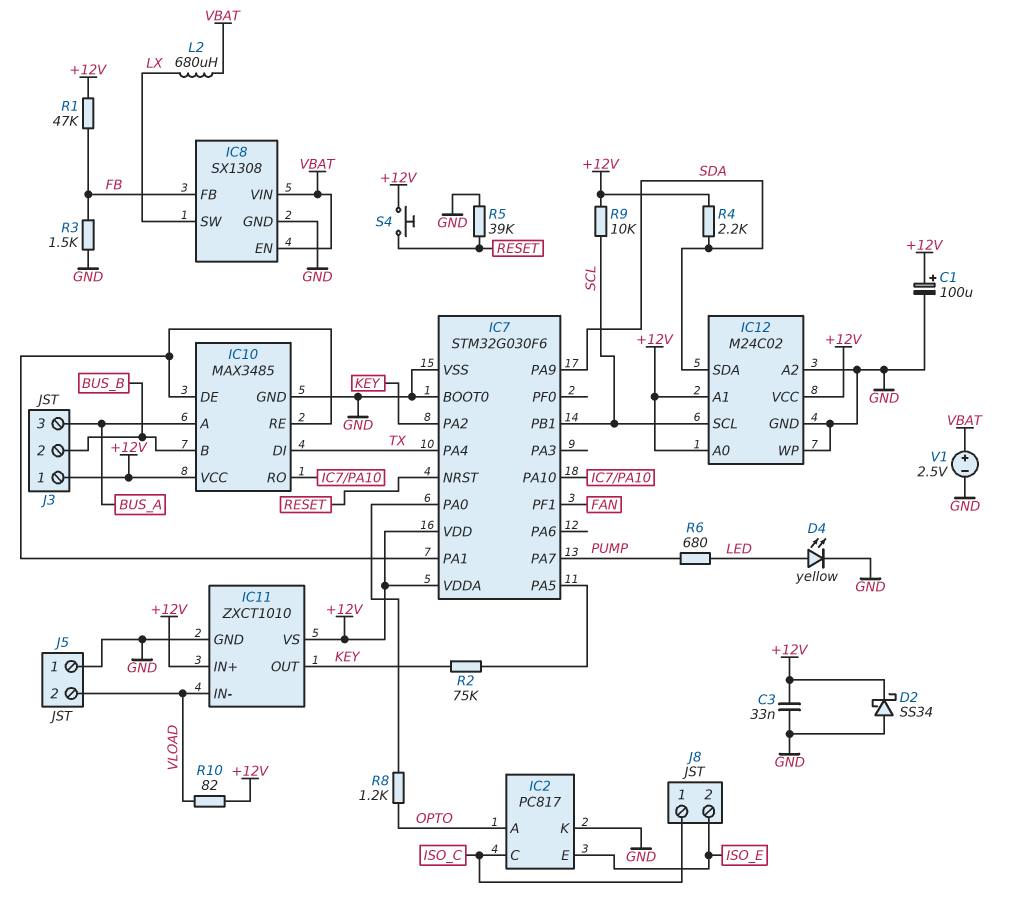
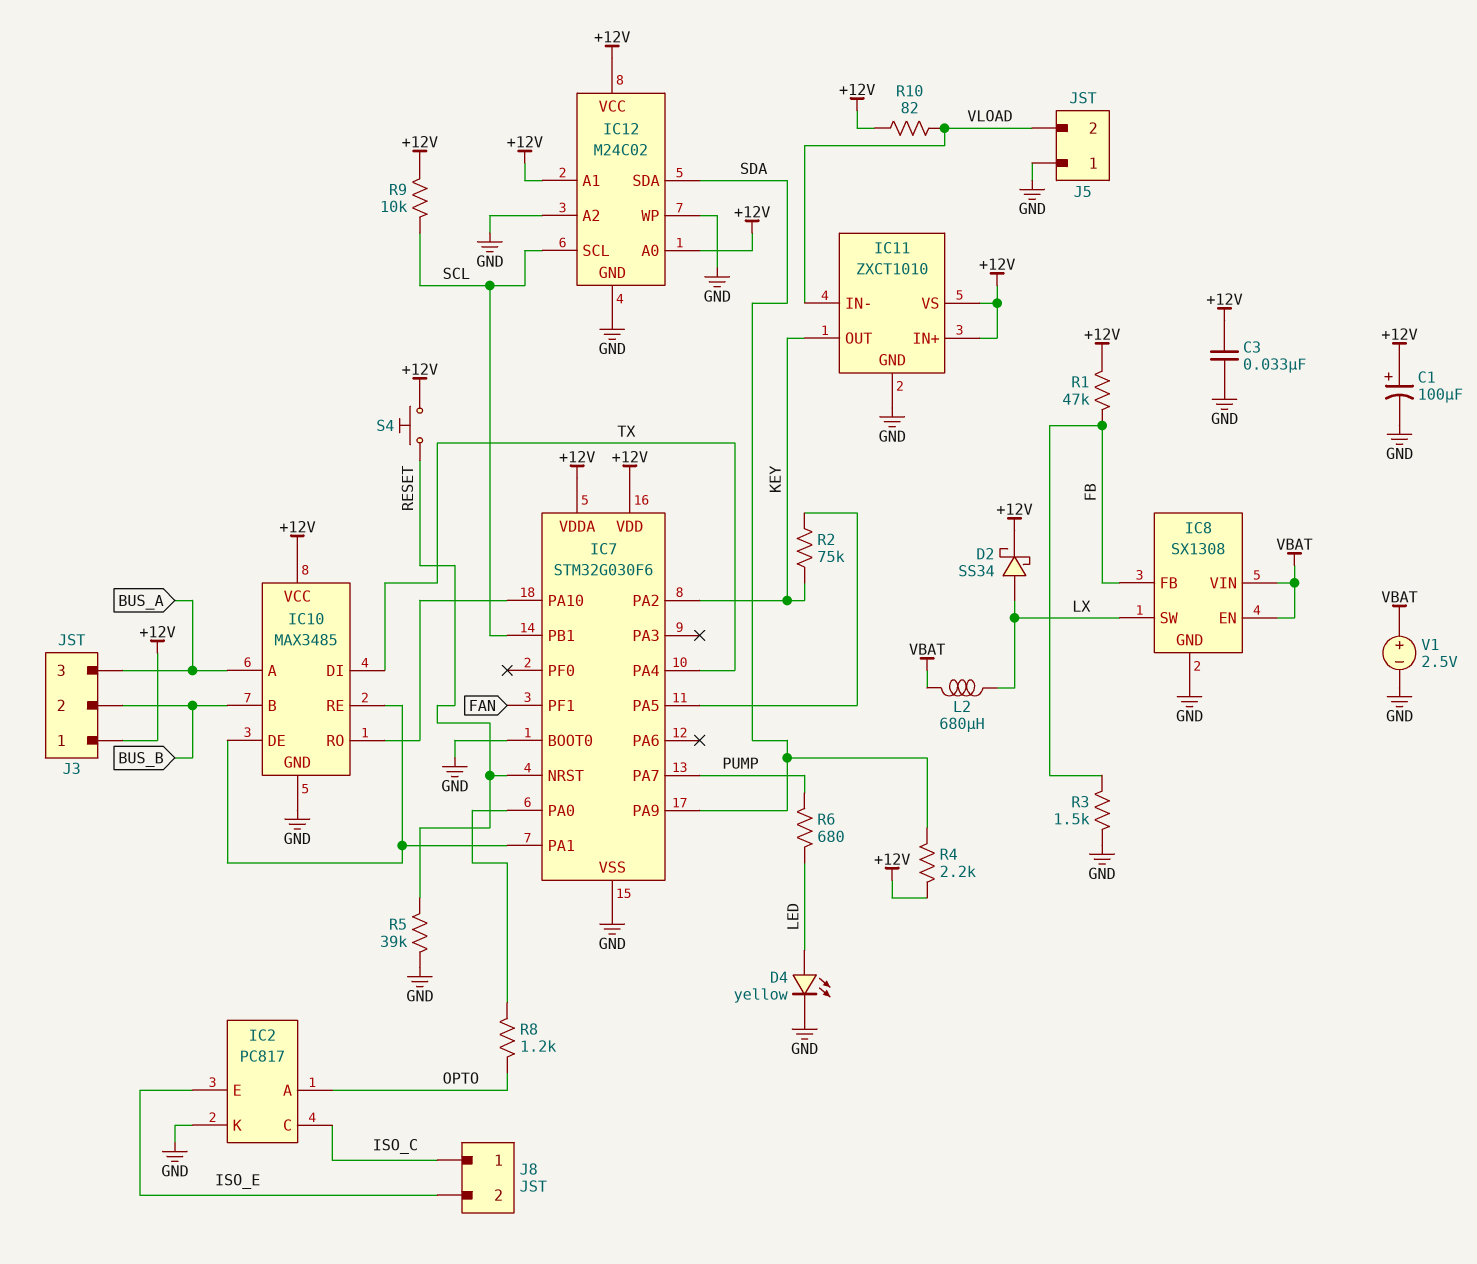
D2: schottky SS34 (A GND, K +12V) -> schottky SS34 (A LX, K +12V)

